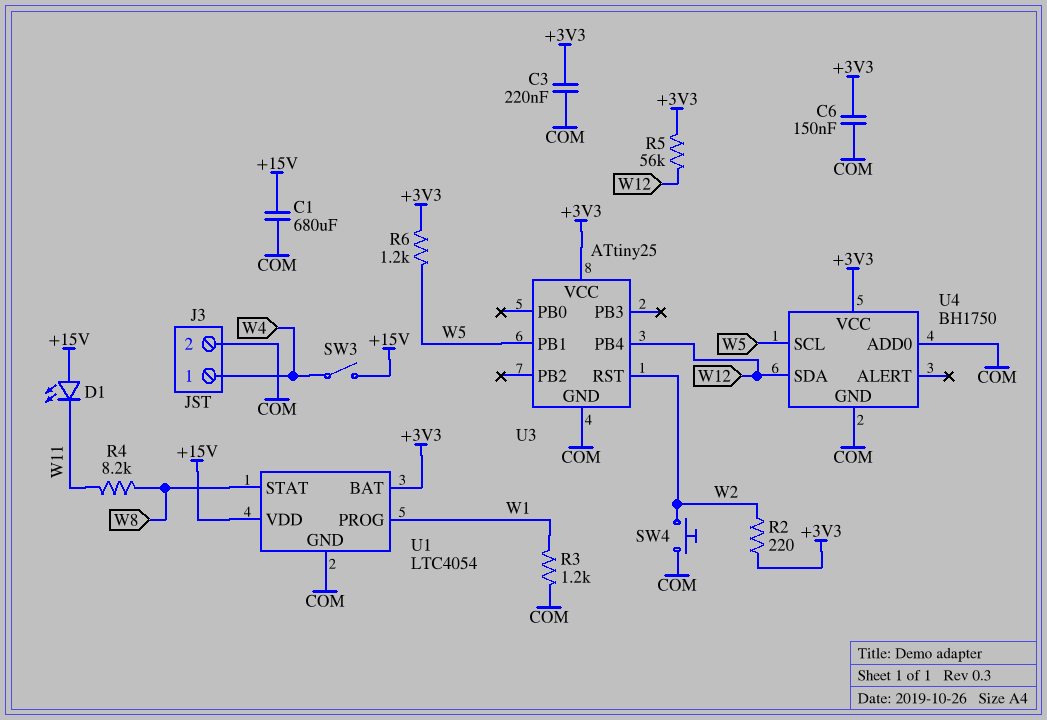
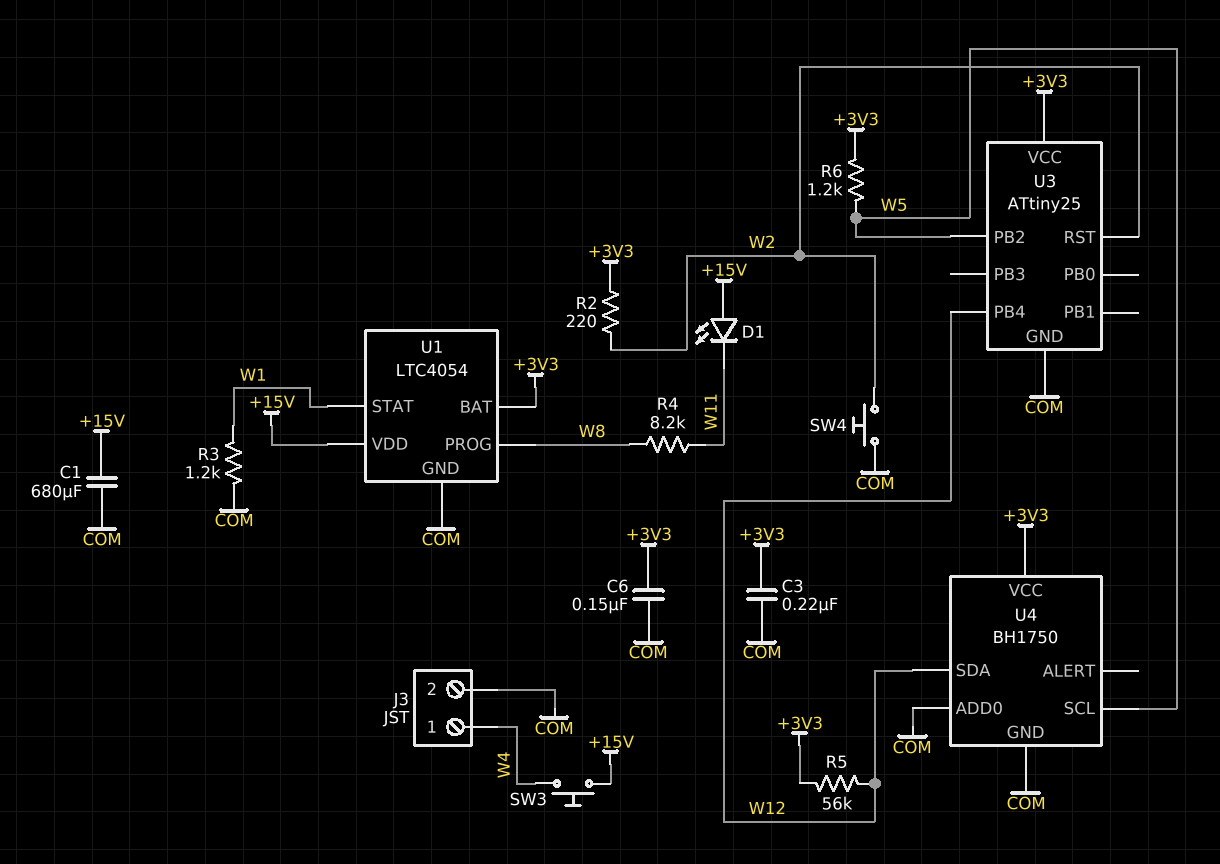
SW3: switch (+15V, W4) -> button (+15V, W4)
U1 pin PROG: W1 -> W8
U1 pin STAT: W8 -> W1
U3 pin PB1: W5 -> none
U3 pin PB2: none -> W5

